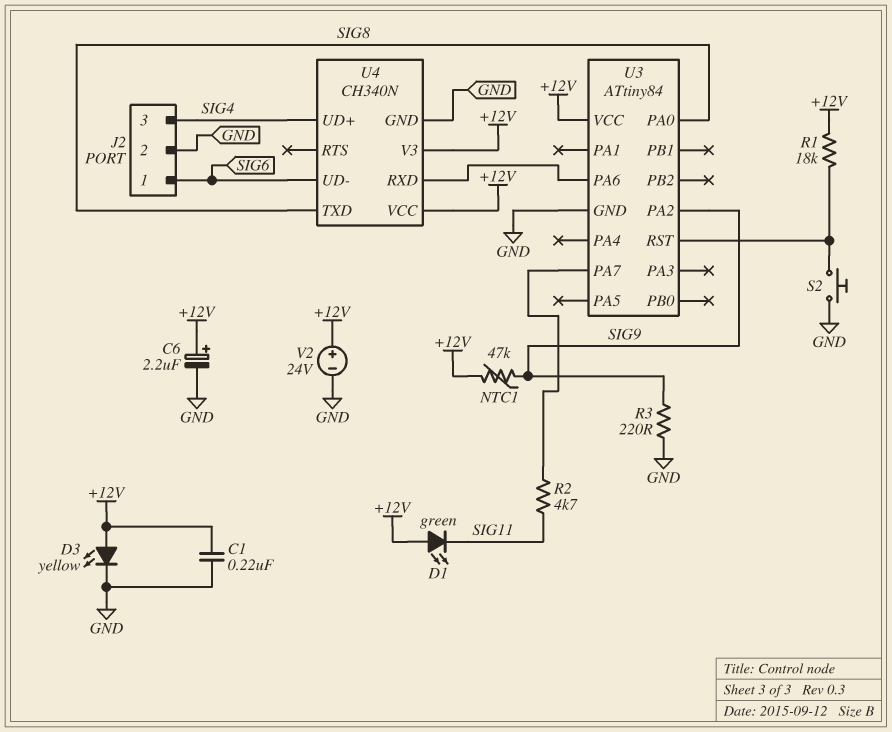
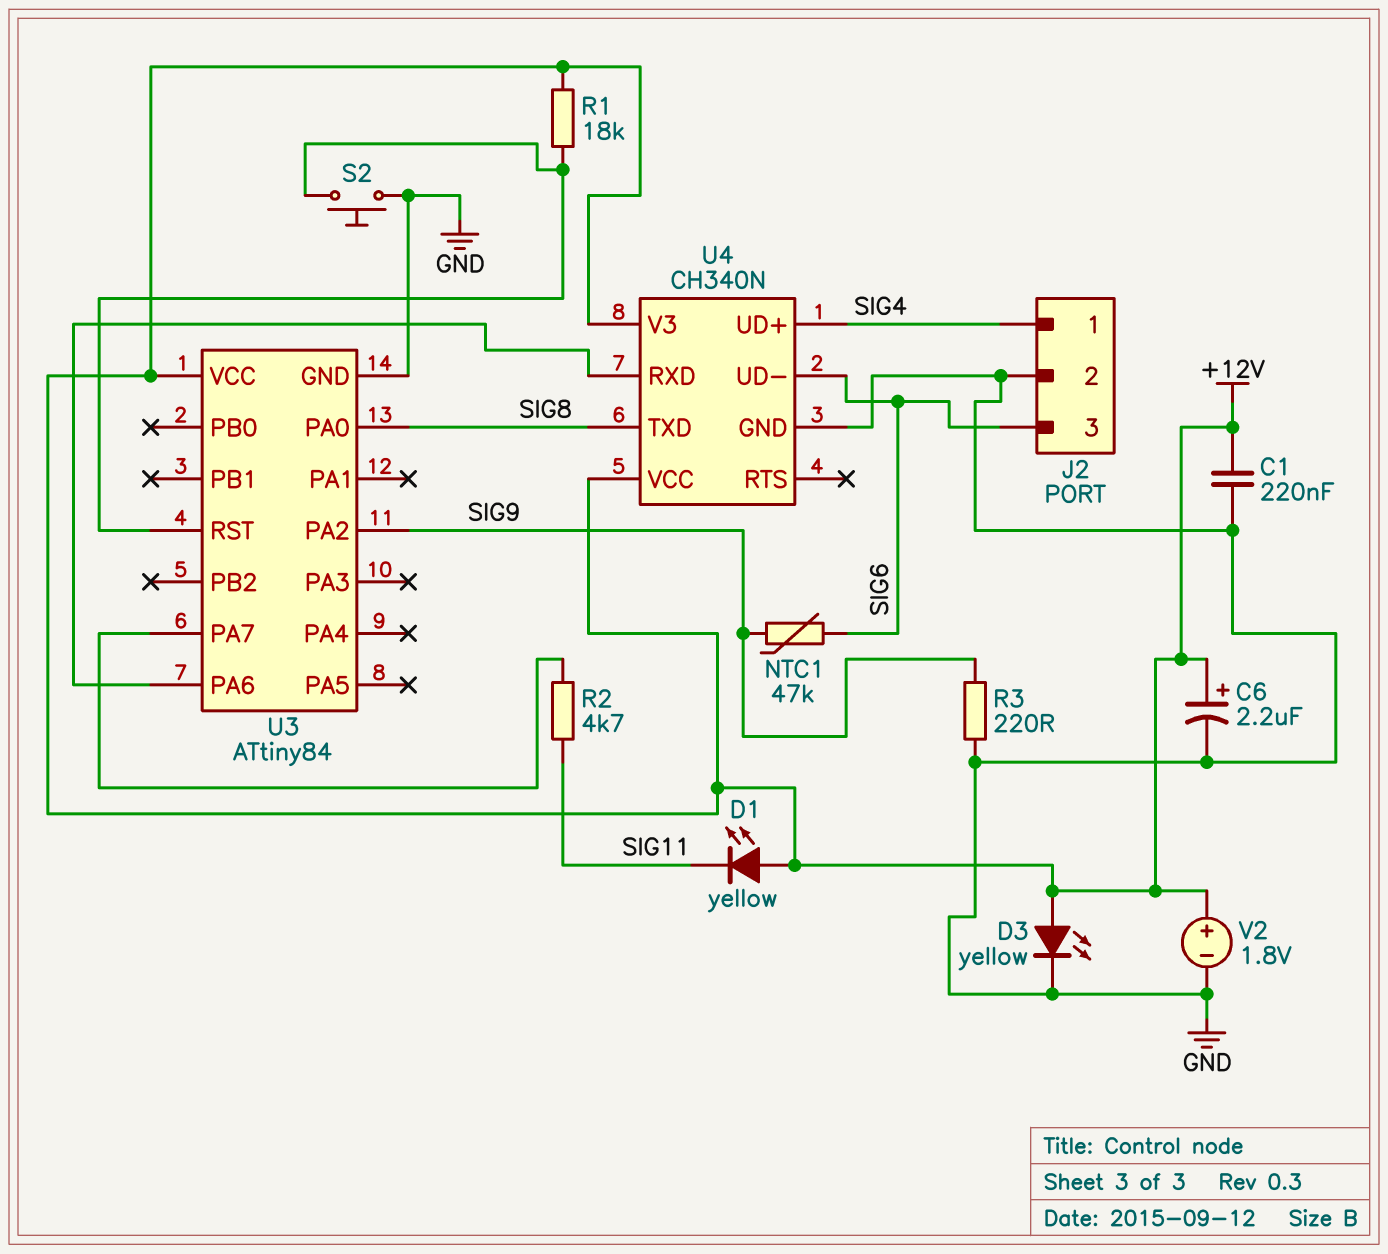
D1: LED green (A +12V, K SIG11) -> LED yellow (A +12V, K SIG11)
J2 pin 1: SIG6 -> SIG4
J2 pin 3: SIG4 -> SIG6
NTC1: 47k (+12V, SIG9) -> 47k (SIG6, SIG9)
V2: 24V (plus +12V, minus GND) -> 1.8V (plus +12V, minus GND)

